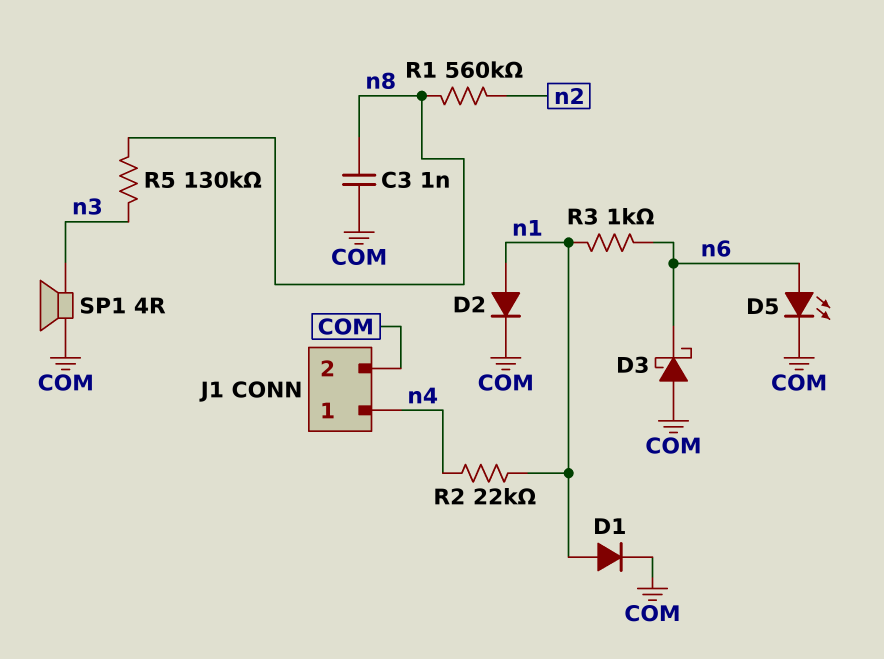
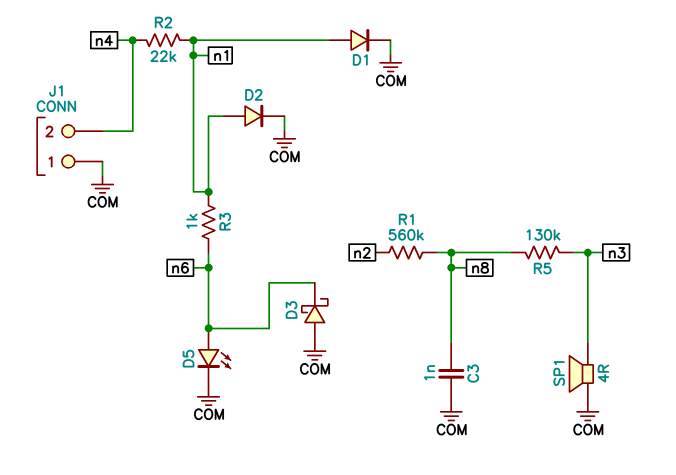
J1 pin 1: n4 -> COM
J1 pin 2: COM -> n4

